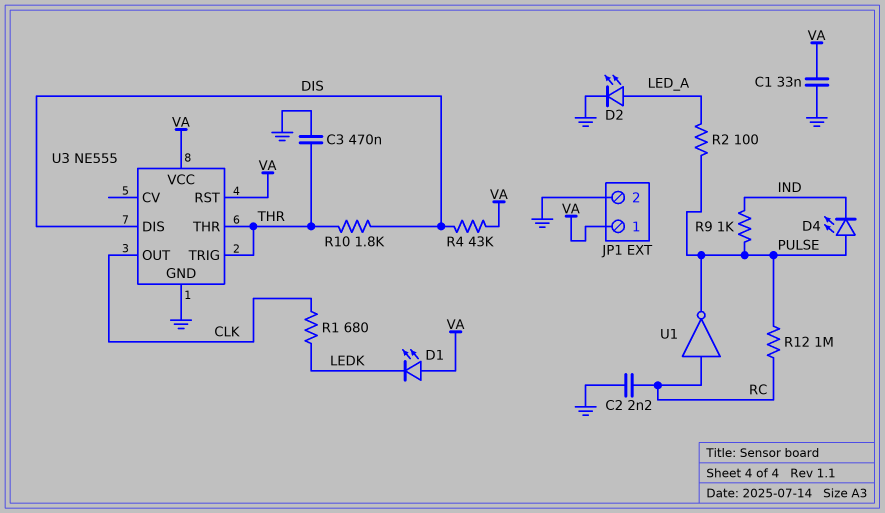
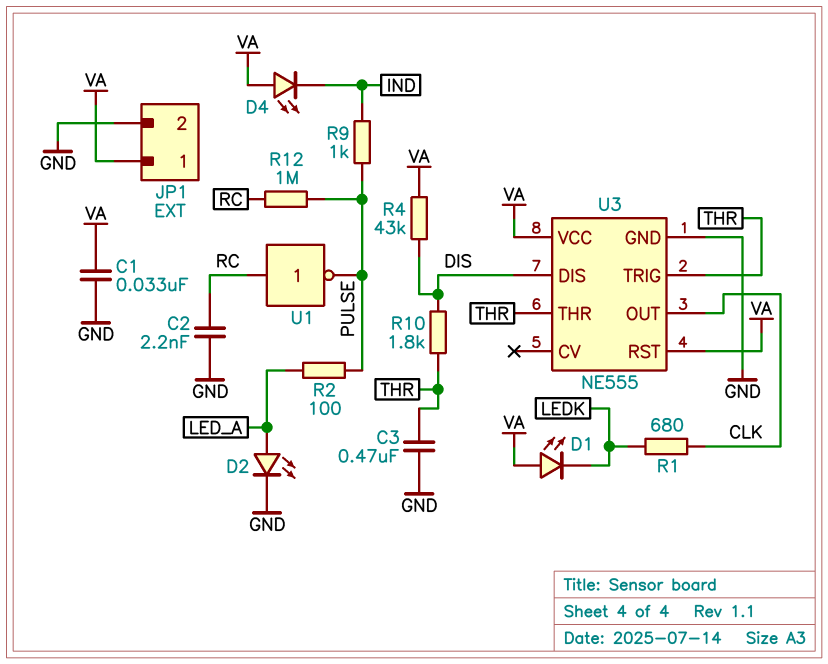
D4: LED (A PULSE, K IND) -> LED (A VA, K IND)

